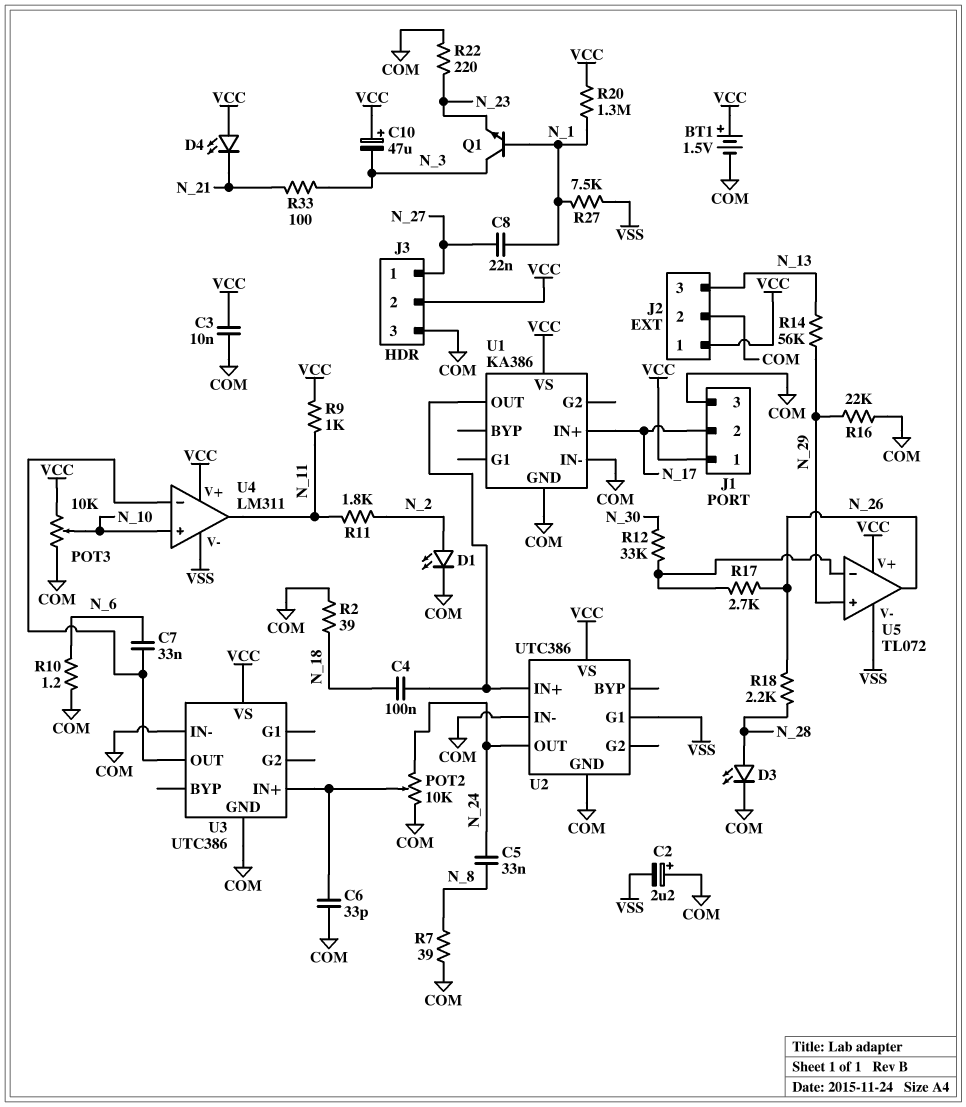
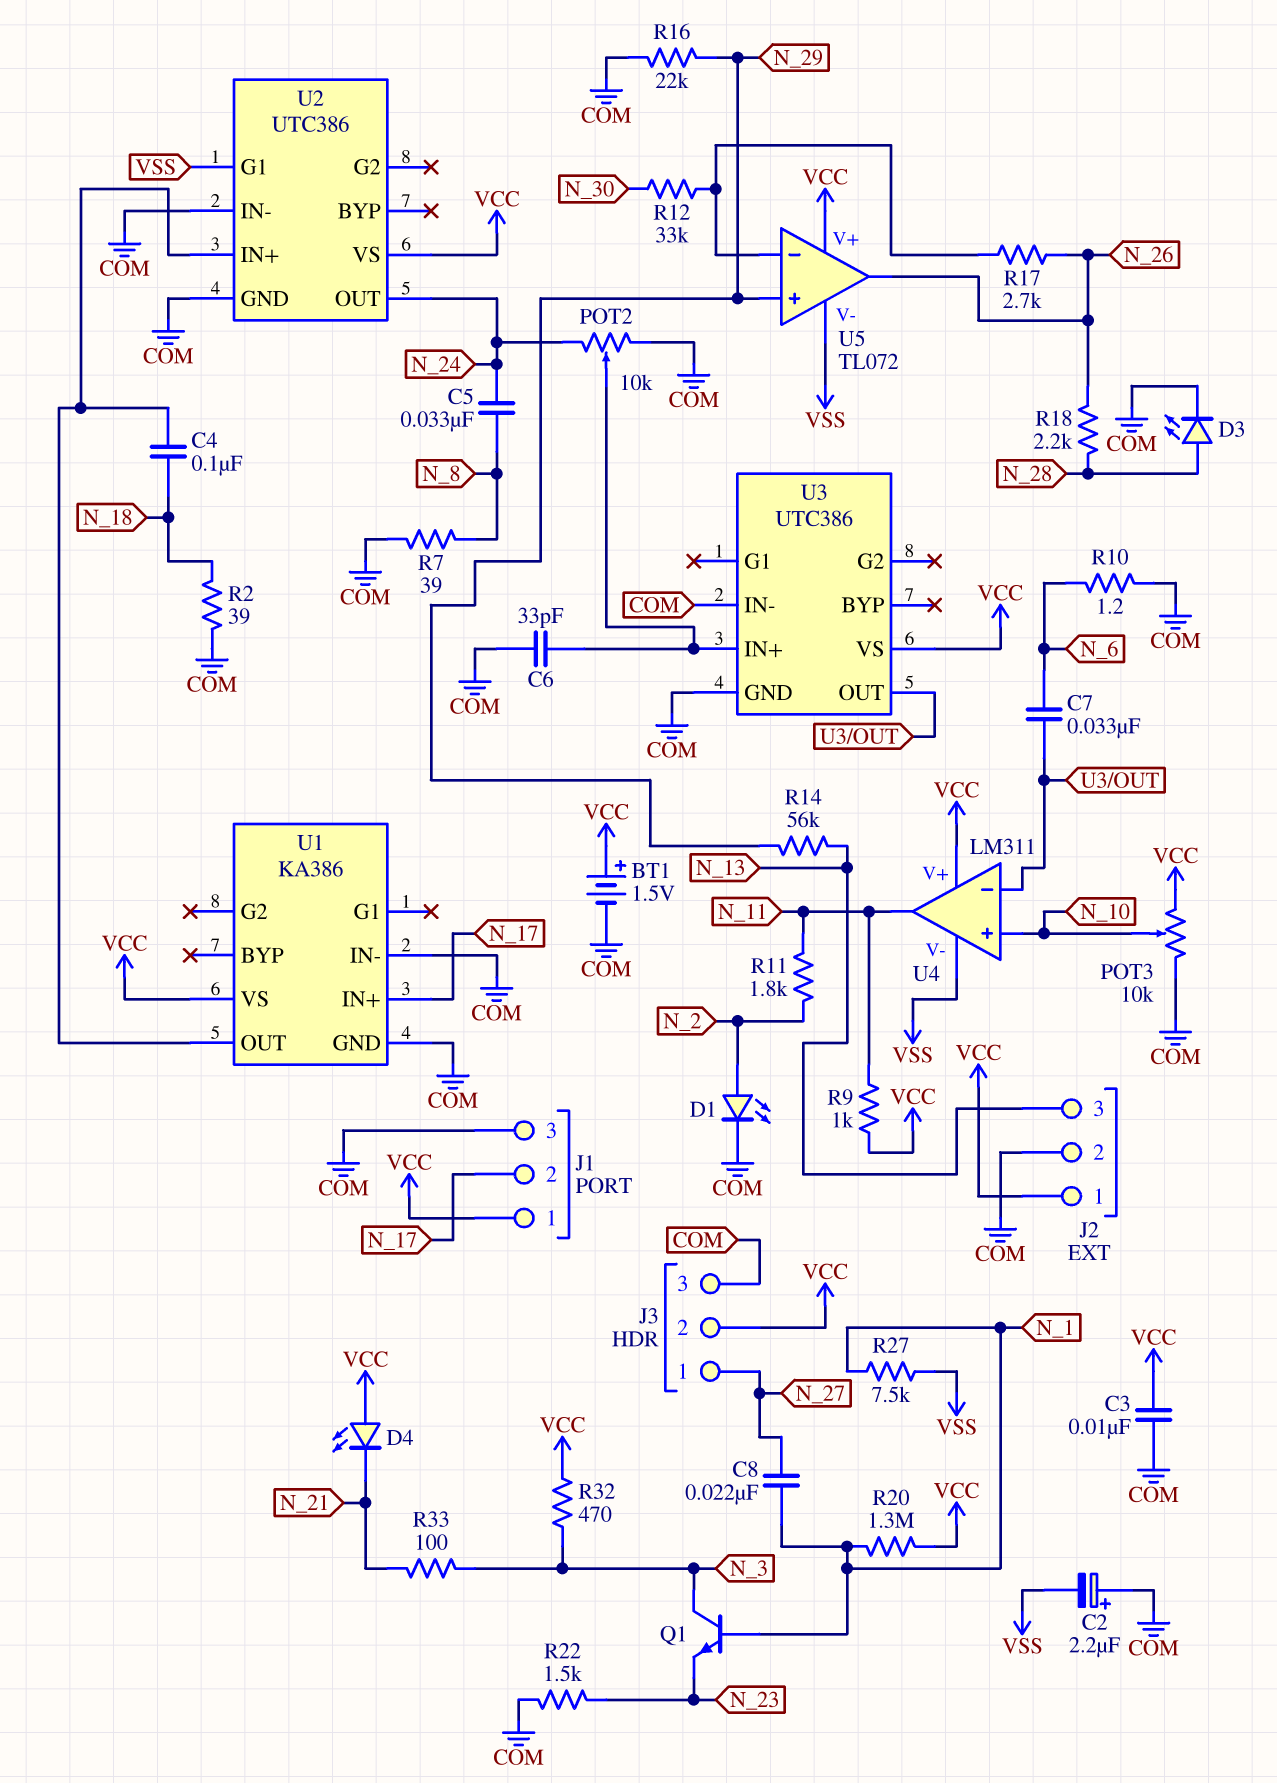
C10: 47uF (plus VCC, minus N_3) -> none
R22: 220 (COM, N_23) -> 1.5k (COM, N_23)
R32: none -> 470 (N_3, VCC)

